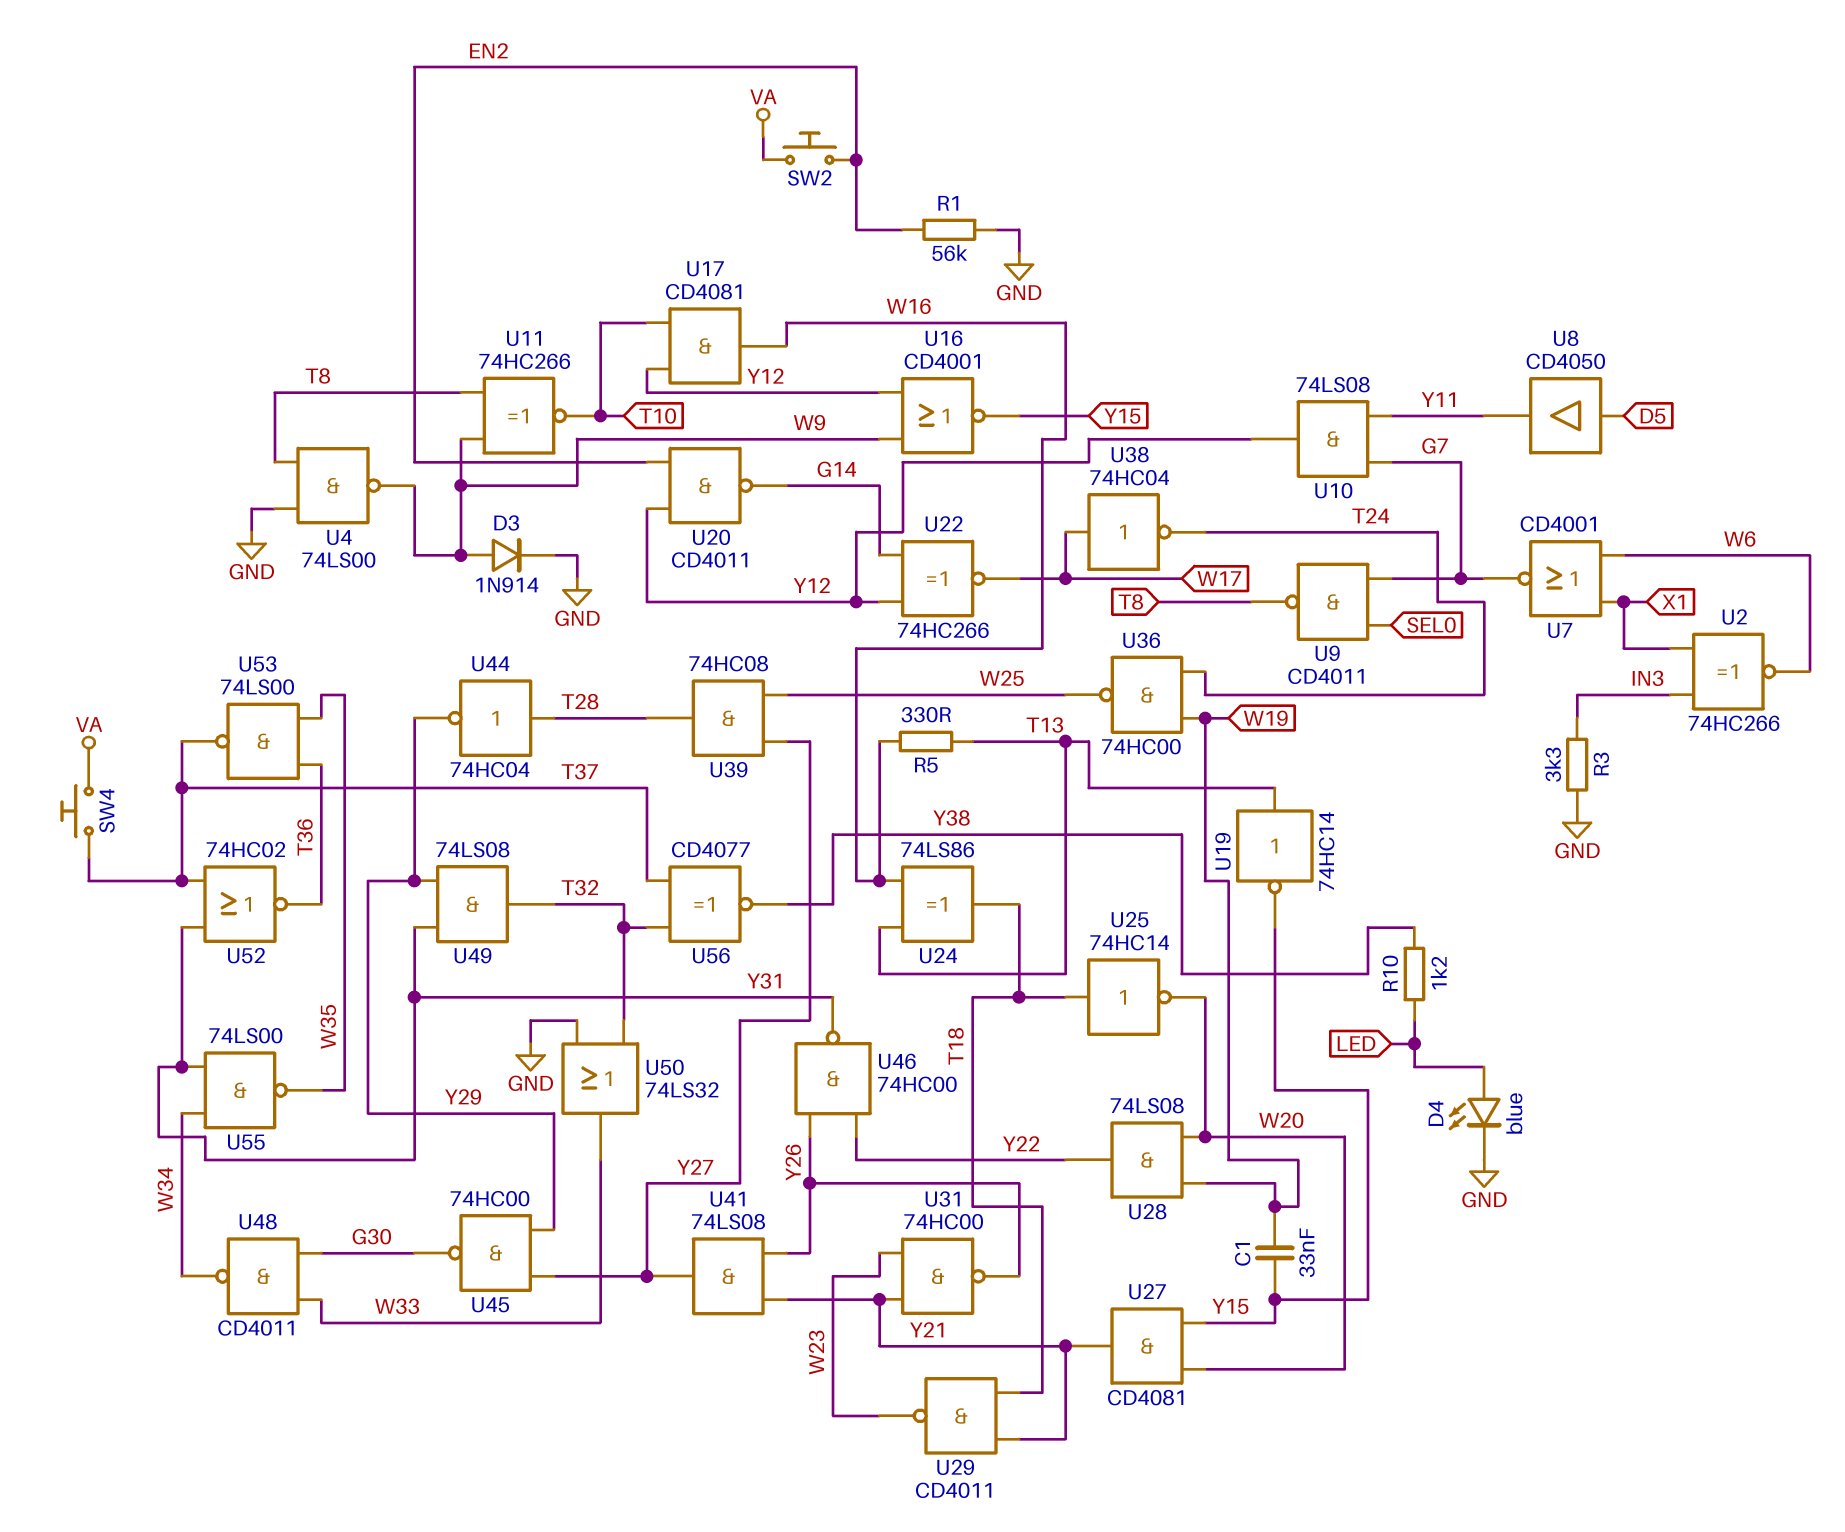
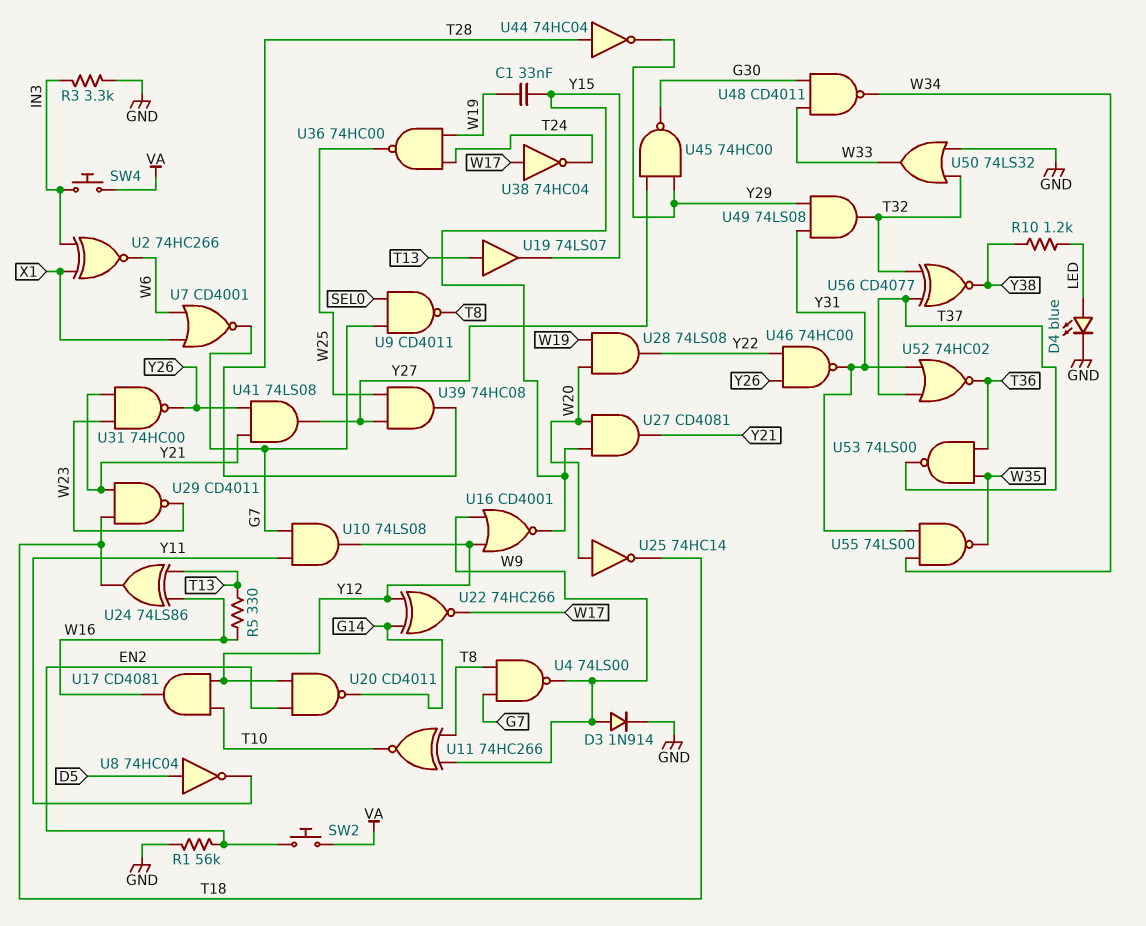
SW4: button (T37, VA) -> button (IN3, VA)
U4: NAND 74LS00 (in GND, in T8, out W9) -> NAND 74LS00 (in G7, in T8, out W9)
U8: buffer CD4050 (in D5, out Y11) -> NOT 74HC04 (in D5, out Y11)
U19: NOT 74HC14 (in T13, out Y15) -> buffer 74LS07 (in T13, out Y15)
U25: NOT 74HC14 (in T18, out W20) -> NOT 74HC14 (in W20, out T18)

